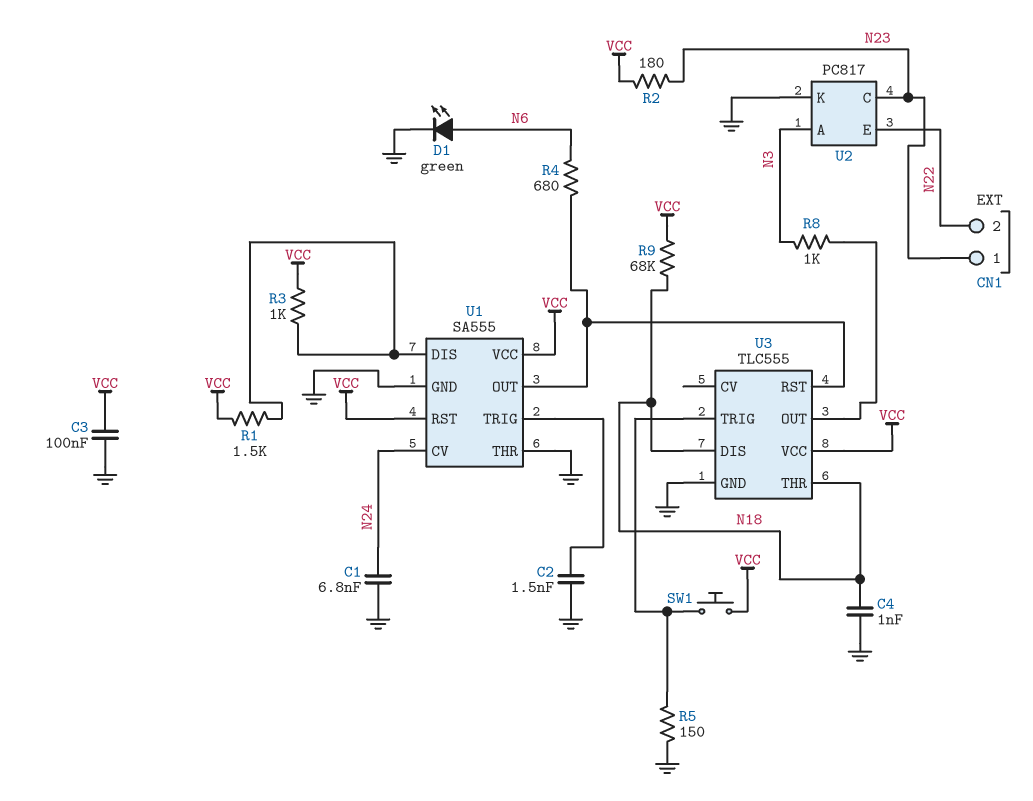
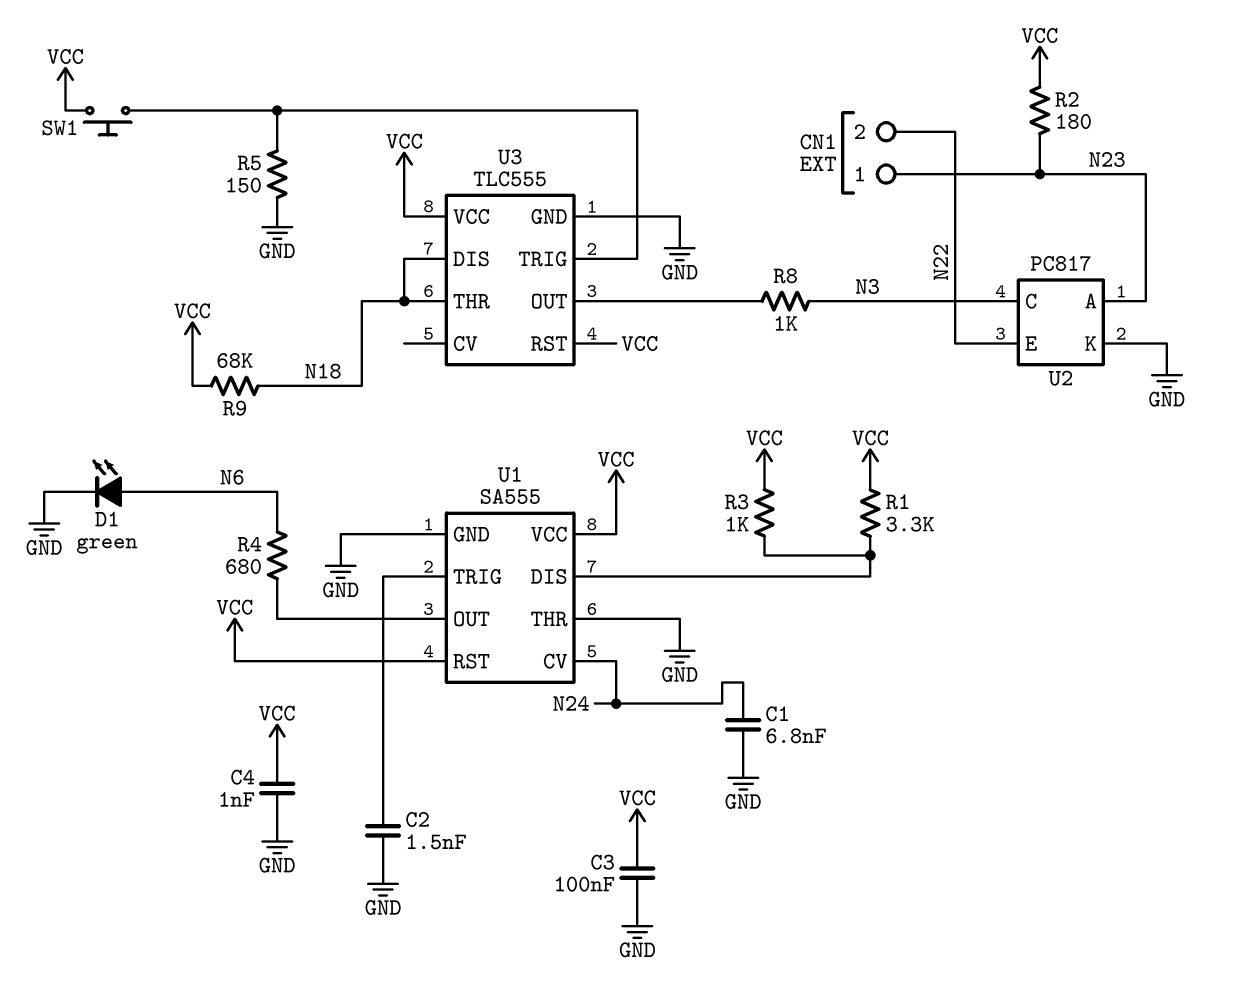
C4: 1nF (GND, N18) -> 1nF (GND, VCC)
R1: 1.5k (U1/DIS, VCC) -> 3.3k (U1/DIS, VCC)
U2 pin A: N3 -> N23
U2 pin C: N23 -> N3
U3 pin RST: U1/OUT -> VCC

